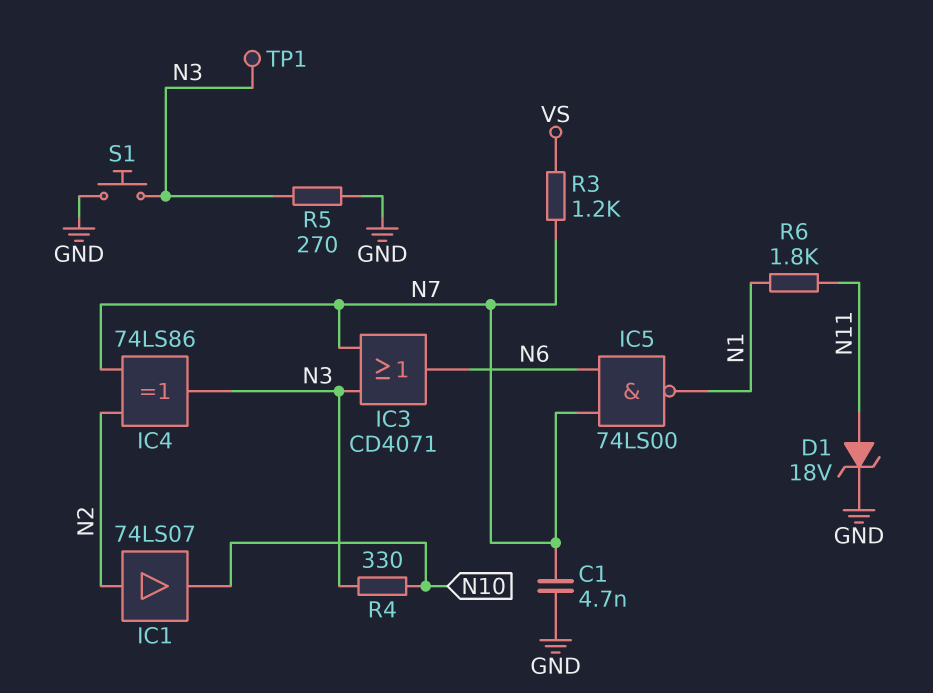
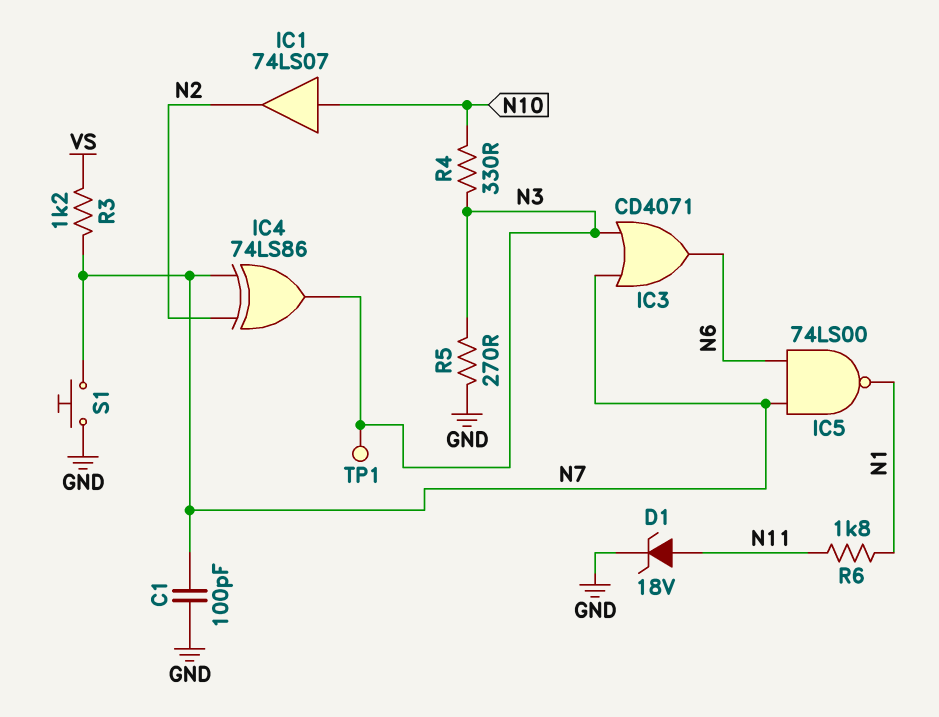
C1: 4.7nF (GND, N7) -> 100pF (GND, N7)
IC1: buffer 74LS07 (in N2, out N10) -> buffer 74LS07 (in N10, out N2)
S1: button (GND, N3) -> button (GND, N7)

